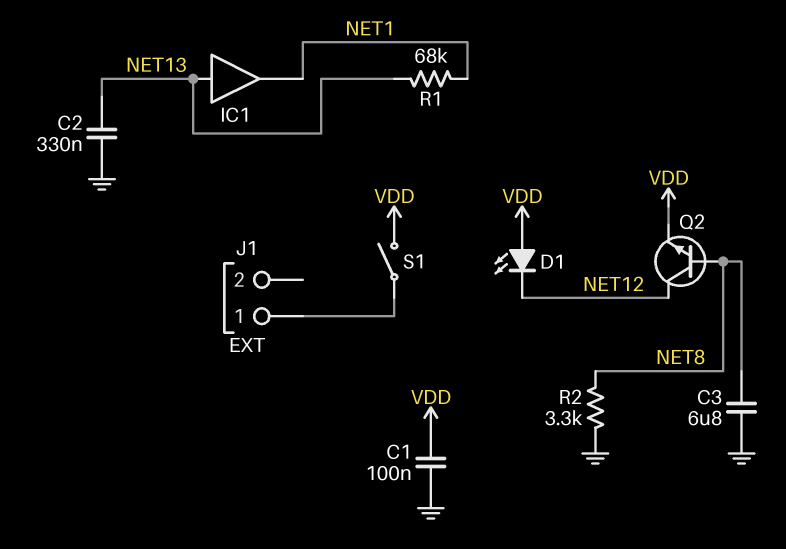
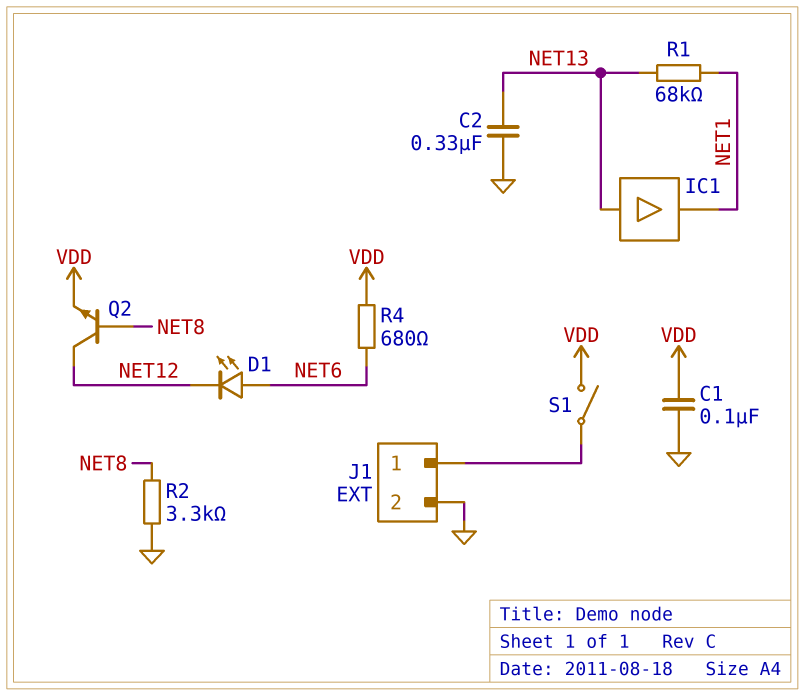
C3: 6.8uF (GND, NET8) -> none
D1: LED (A VDD, K NET12) -> LED (A NET6, K NET12)
J1 pin 2: none -> GND
R4: none -> 680 (NET6, VDD)

